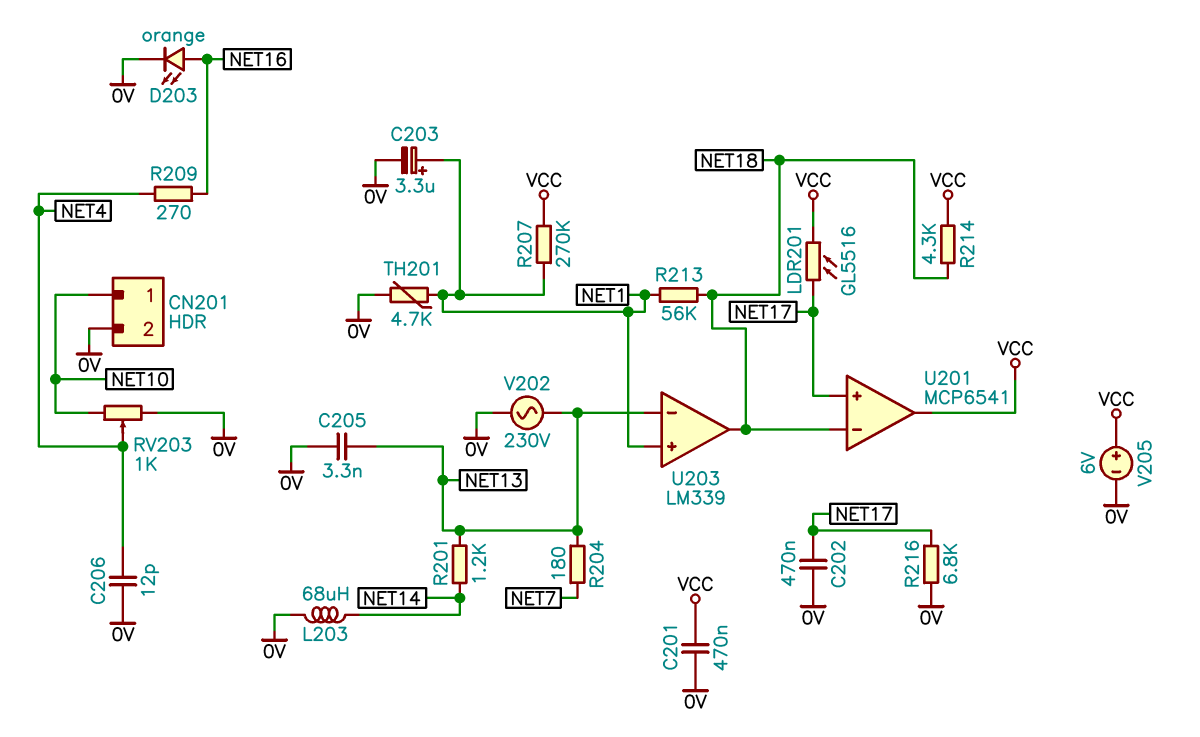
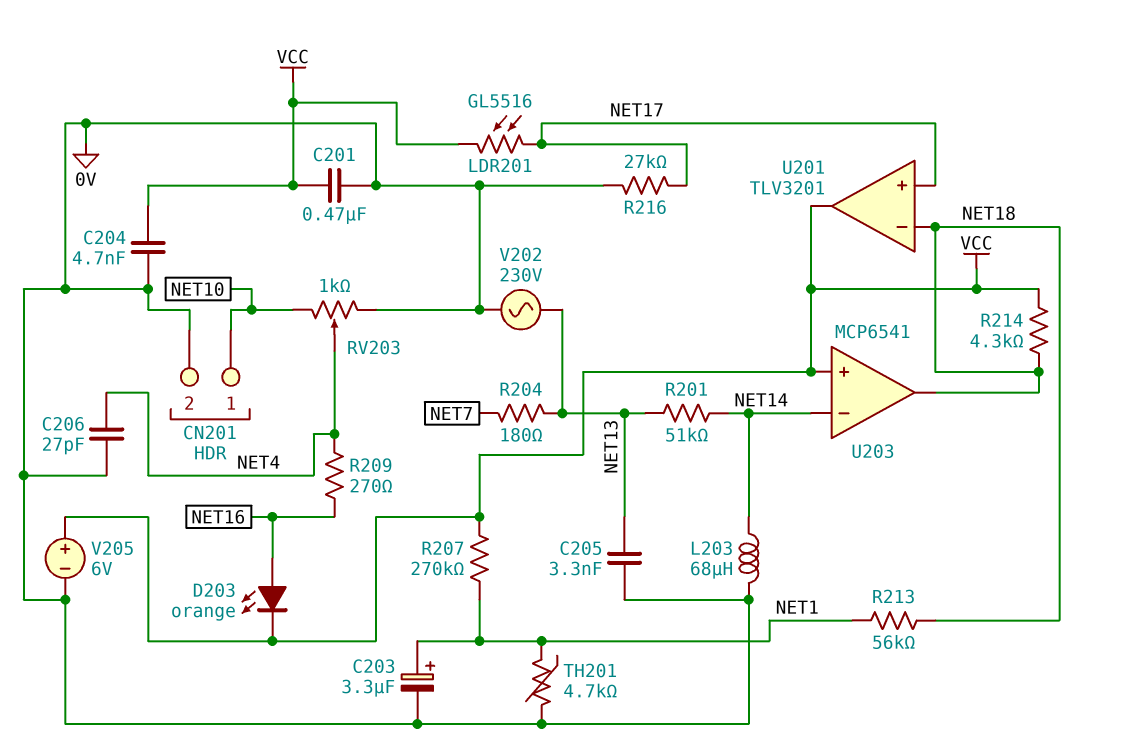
C202: 470nF (0V, NET17) -> none
C204: none -> 4.7nF (0V, VCC)
C206: 12pF (0V, NET4) -> 27pF (0V, NET4)
D203: LED orange (A NET16, K 0V) -> LED orange (A NET16, K VCC)
R201: 1.2k (NET13, NET14) -> 51k (NET13, NET14)
R216: 6.8k (0V, NET17) -> 27k (0V, NET17)
U201: MCP6541 -> TLV3201
U203: LM339 -> MCP6541
U203 pin in+: NET1 -> VCC
U203 pin in-: NET13 -> NET14

